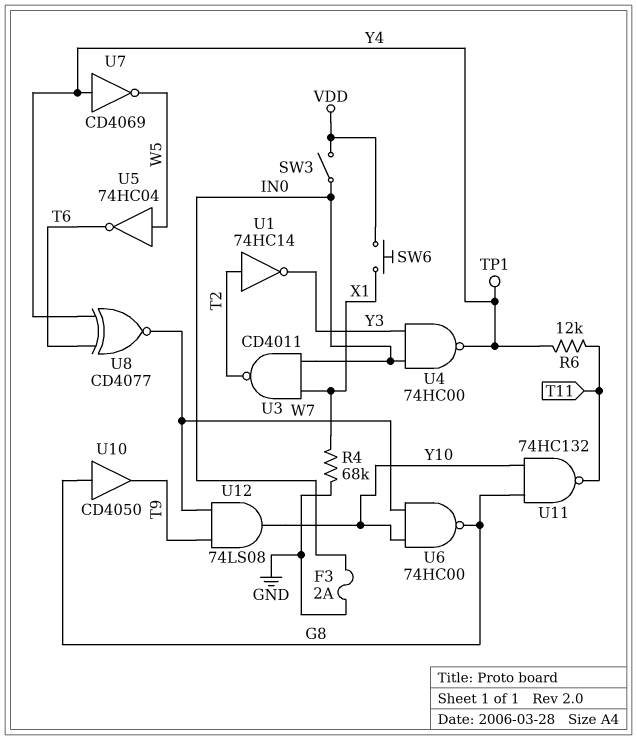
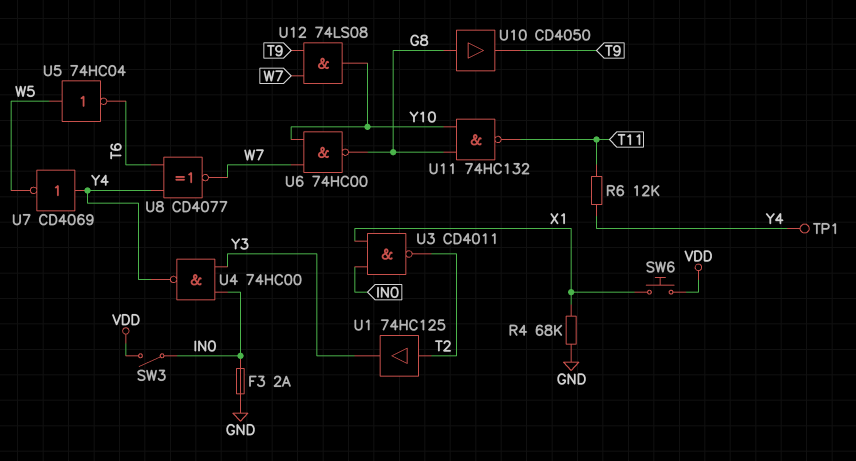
U1: NOT 74HC14 (in T2, out Y3) -> buffer 74HC125 (in T2, out Y3)

